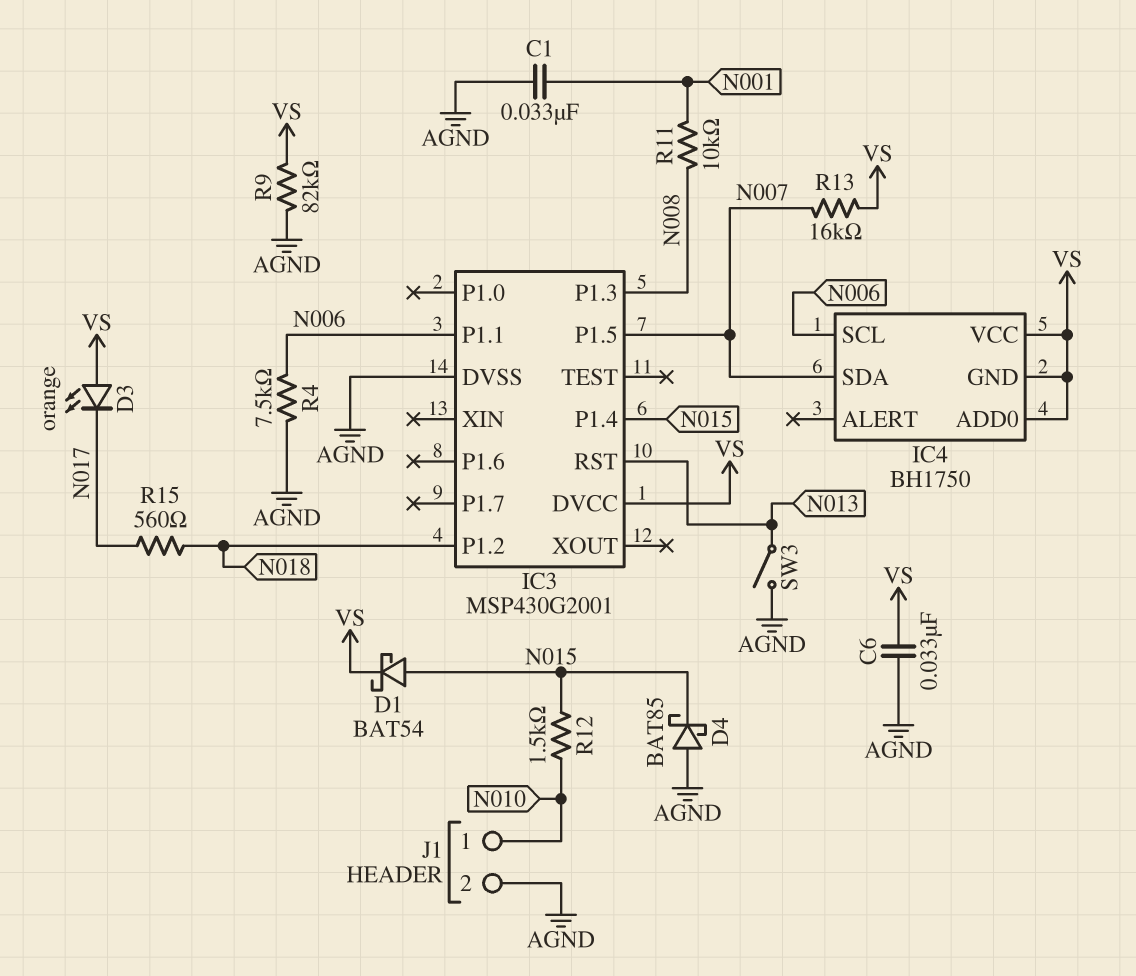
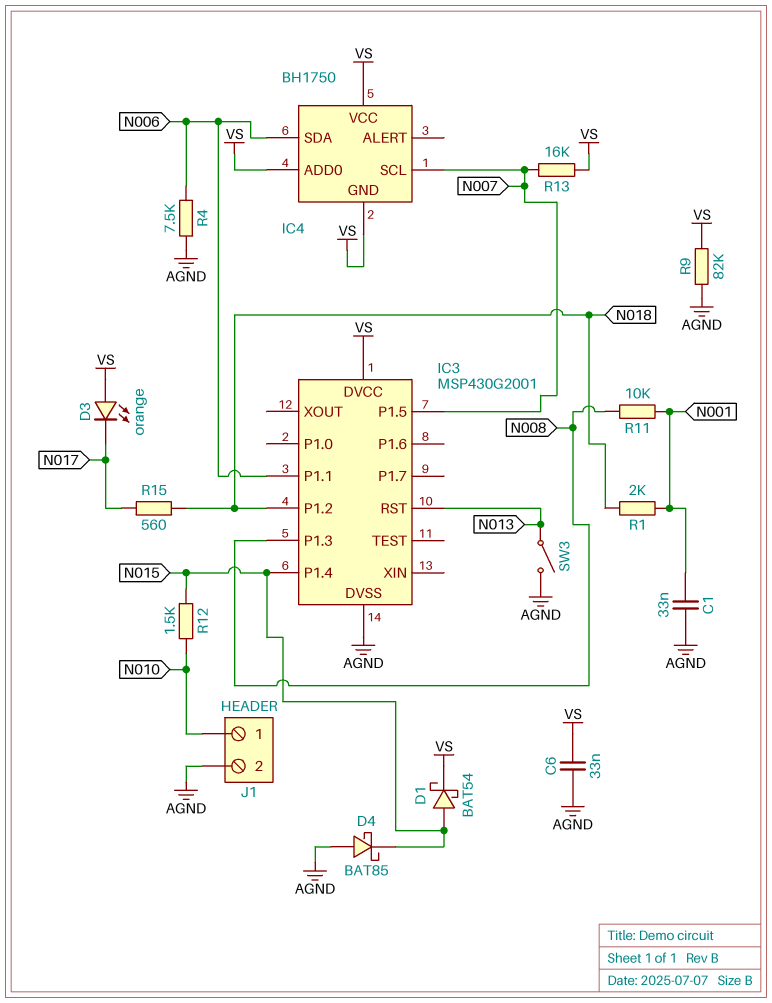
IC4 pin SCL: N006 -> N007
IC4 pin SDA: N007 -> N006
R1: none -> 2k (N001, N018)

